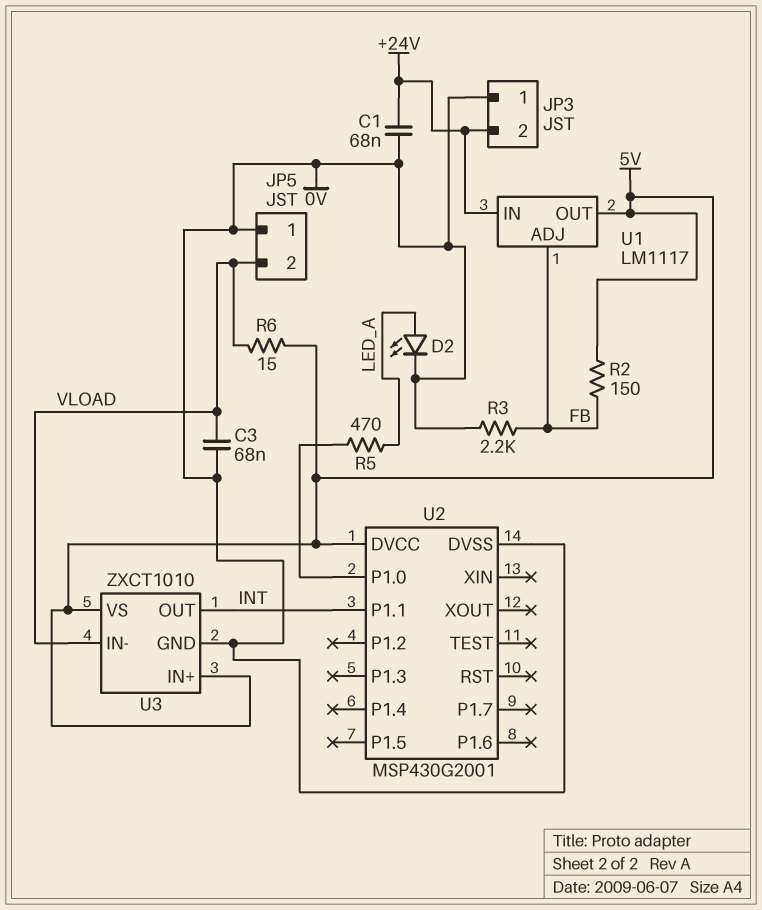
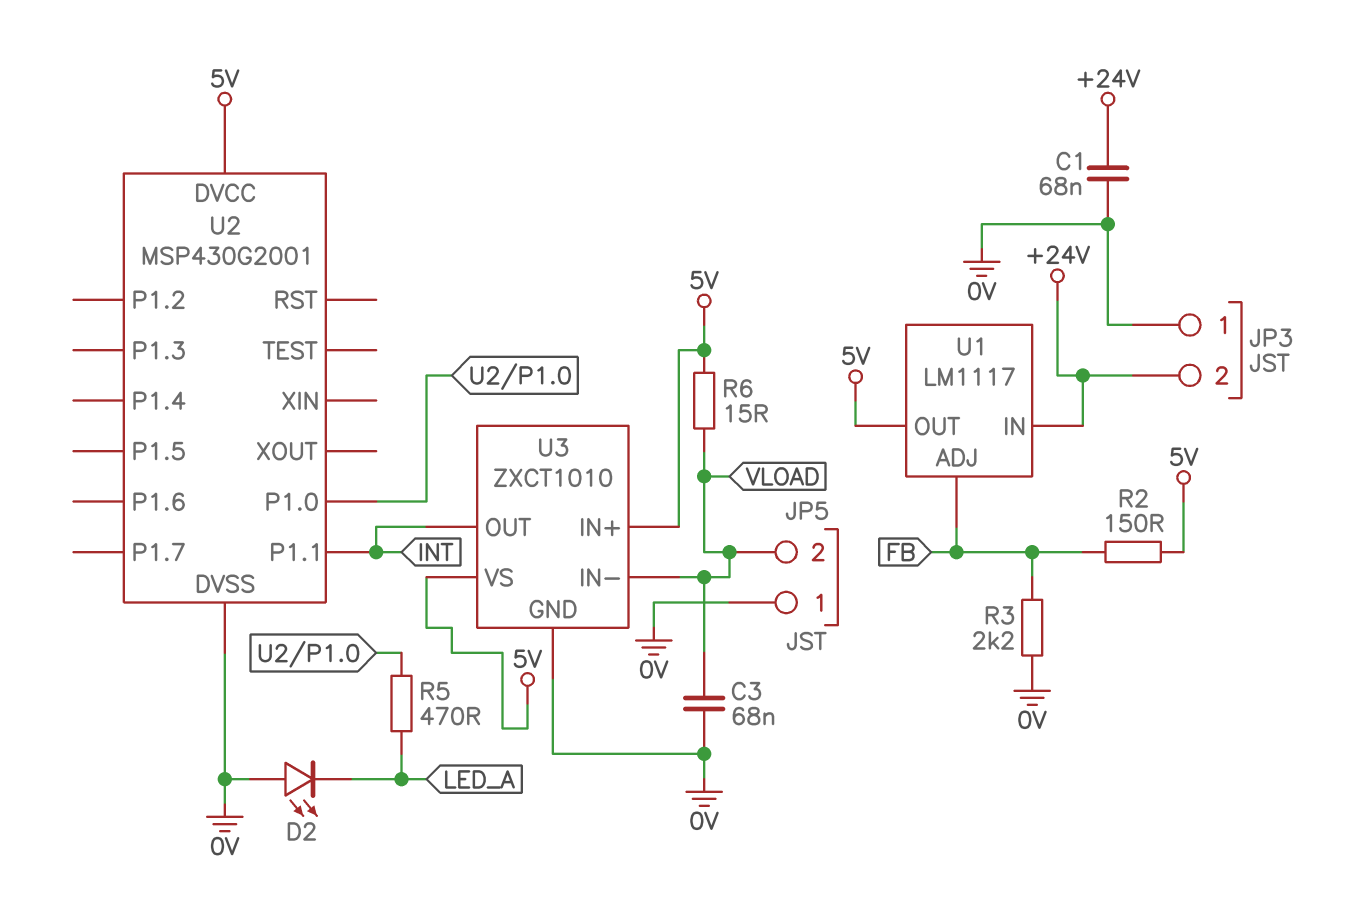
D2: LED (A LED_A, K 0V) -> LED (A 0V, K LED_A)

